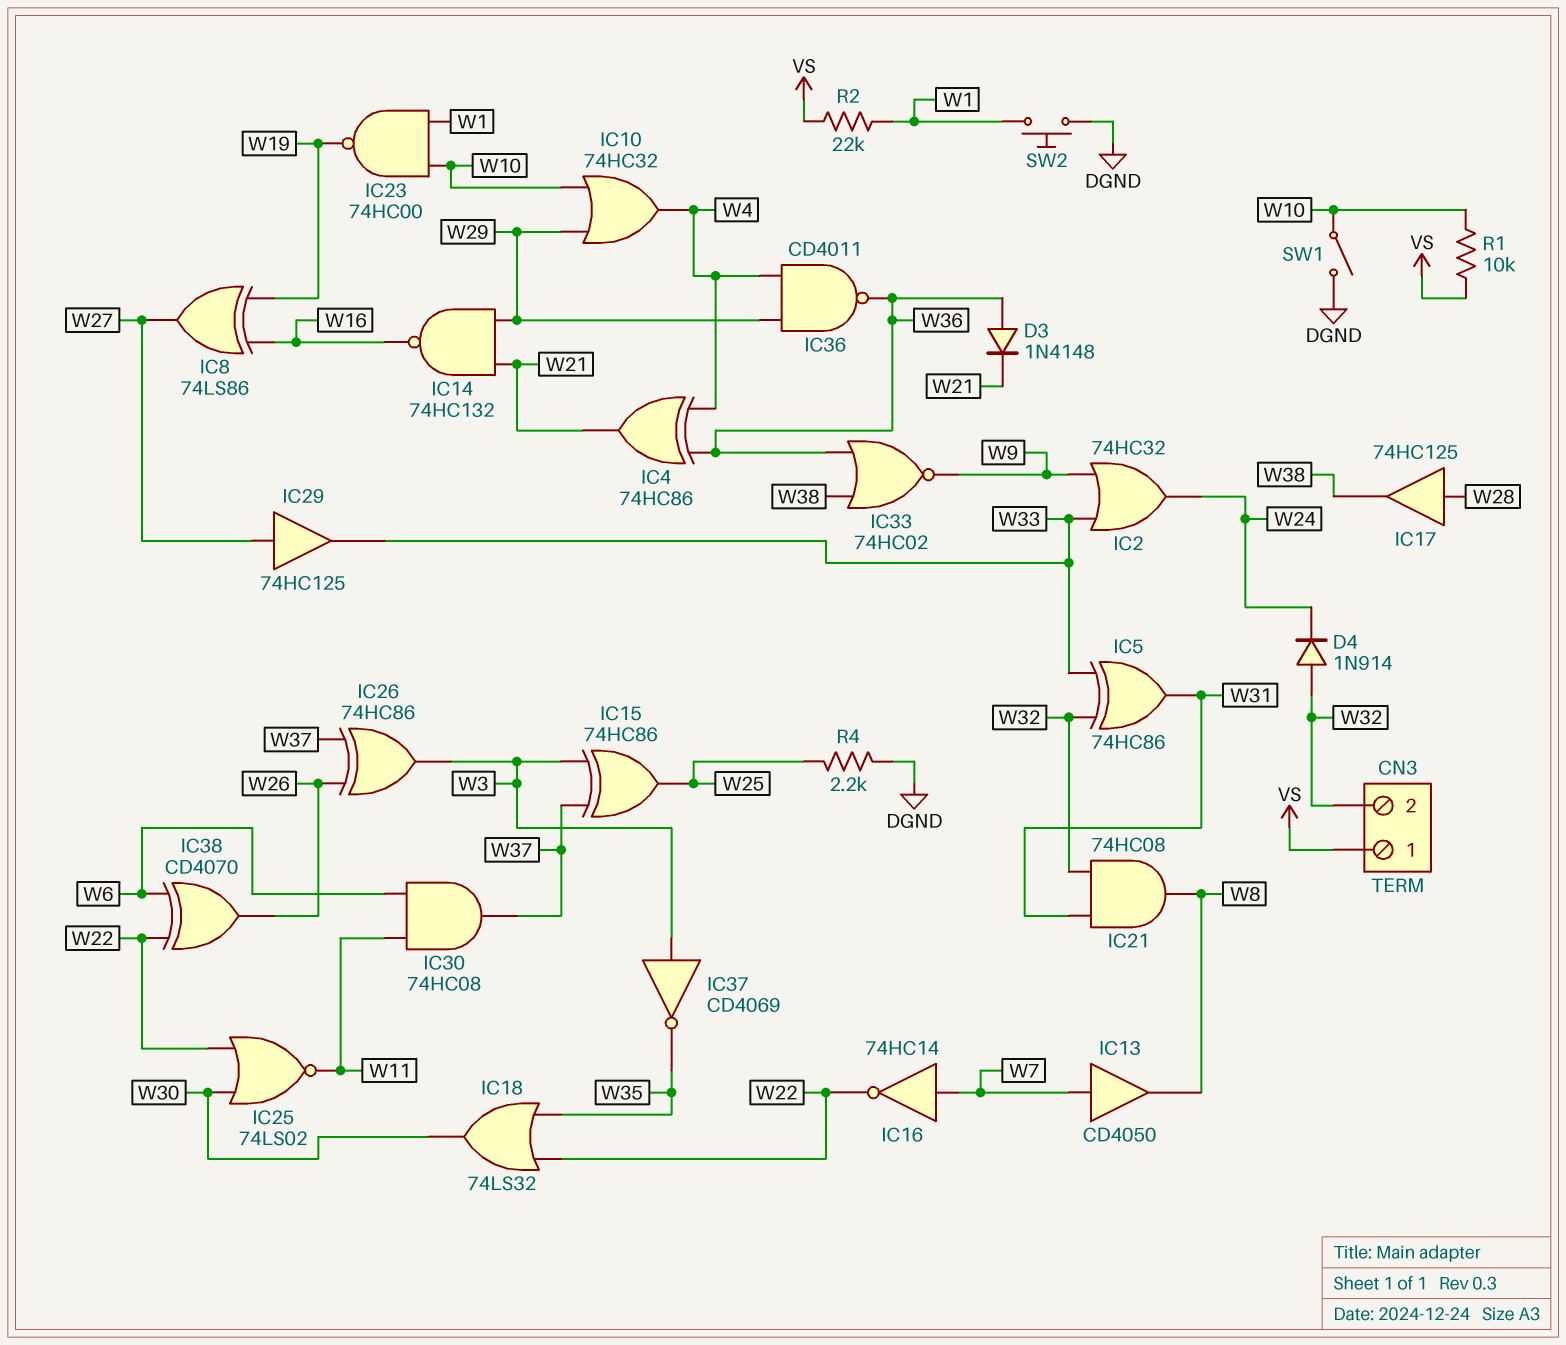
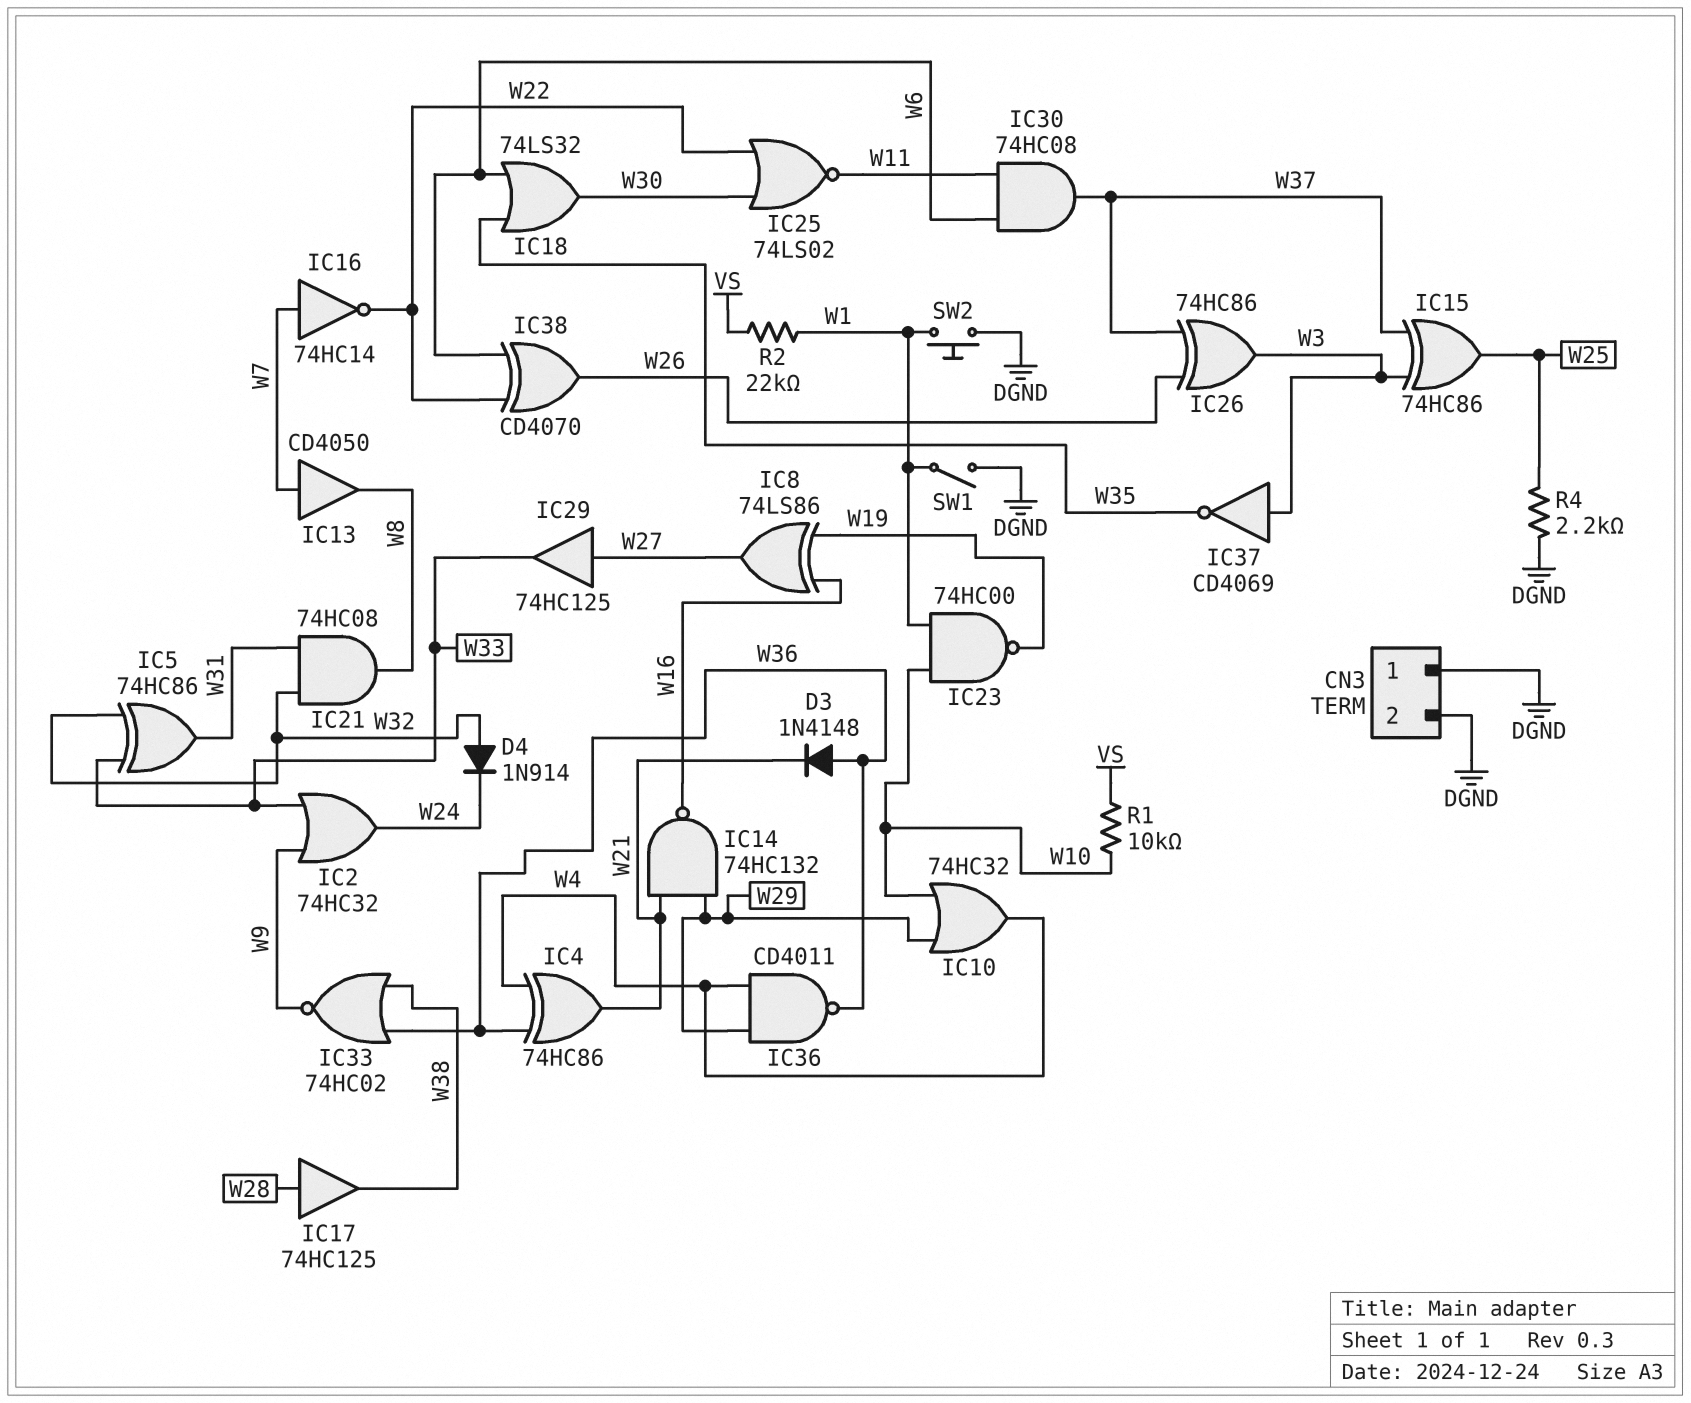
CN3 pin 1: VS -> DGND
CN3 pin 2: W32 -> DGND
IC18: OR 74LS32 (in W22, in W35, out W30) -> OR 74LS32 (in W6, in W35, out W30)
SW1: switch (DGND, W10) -> switch (DGND, W1)

